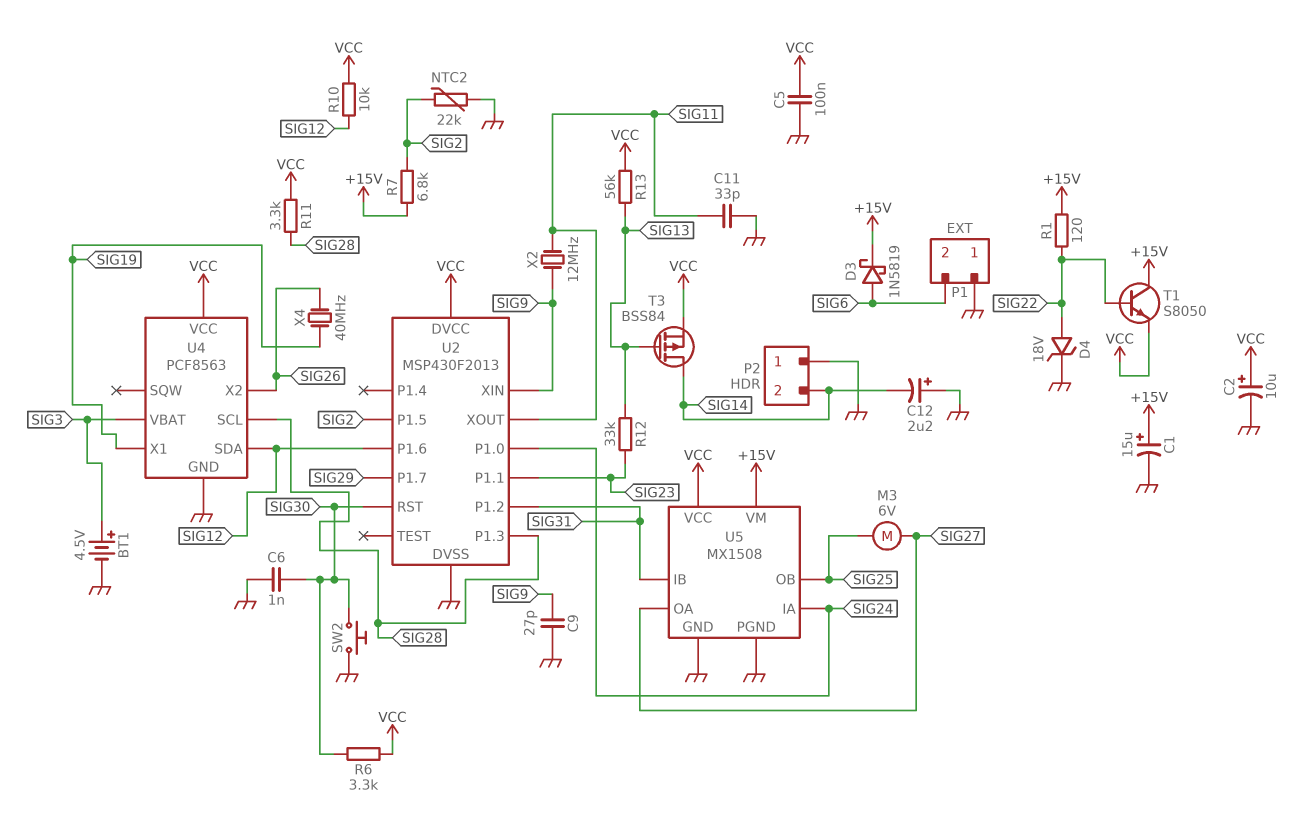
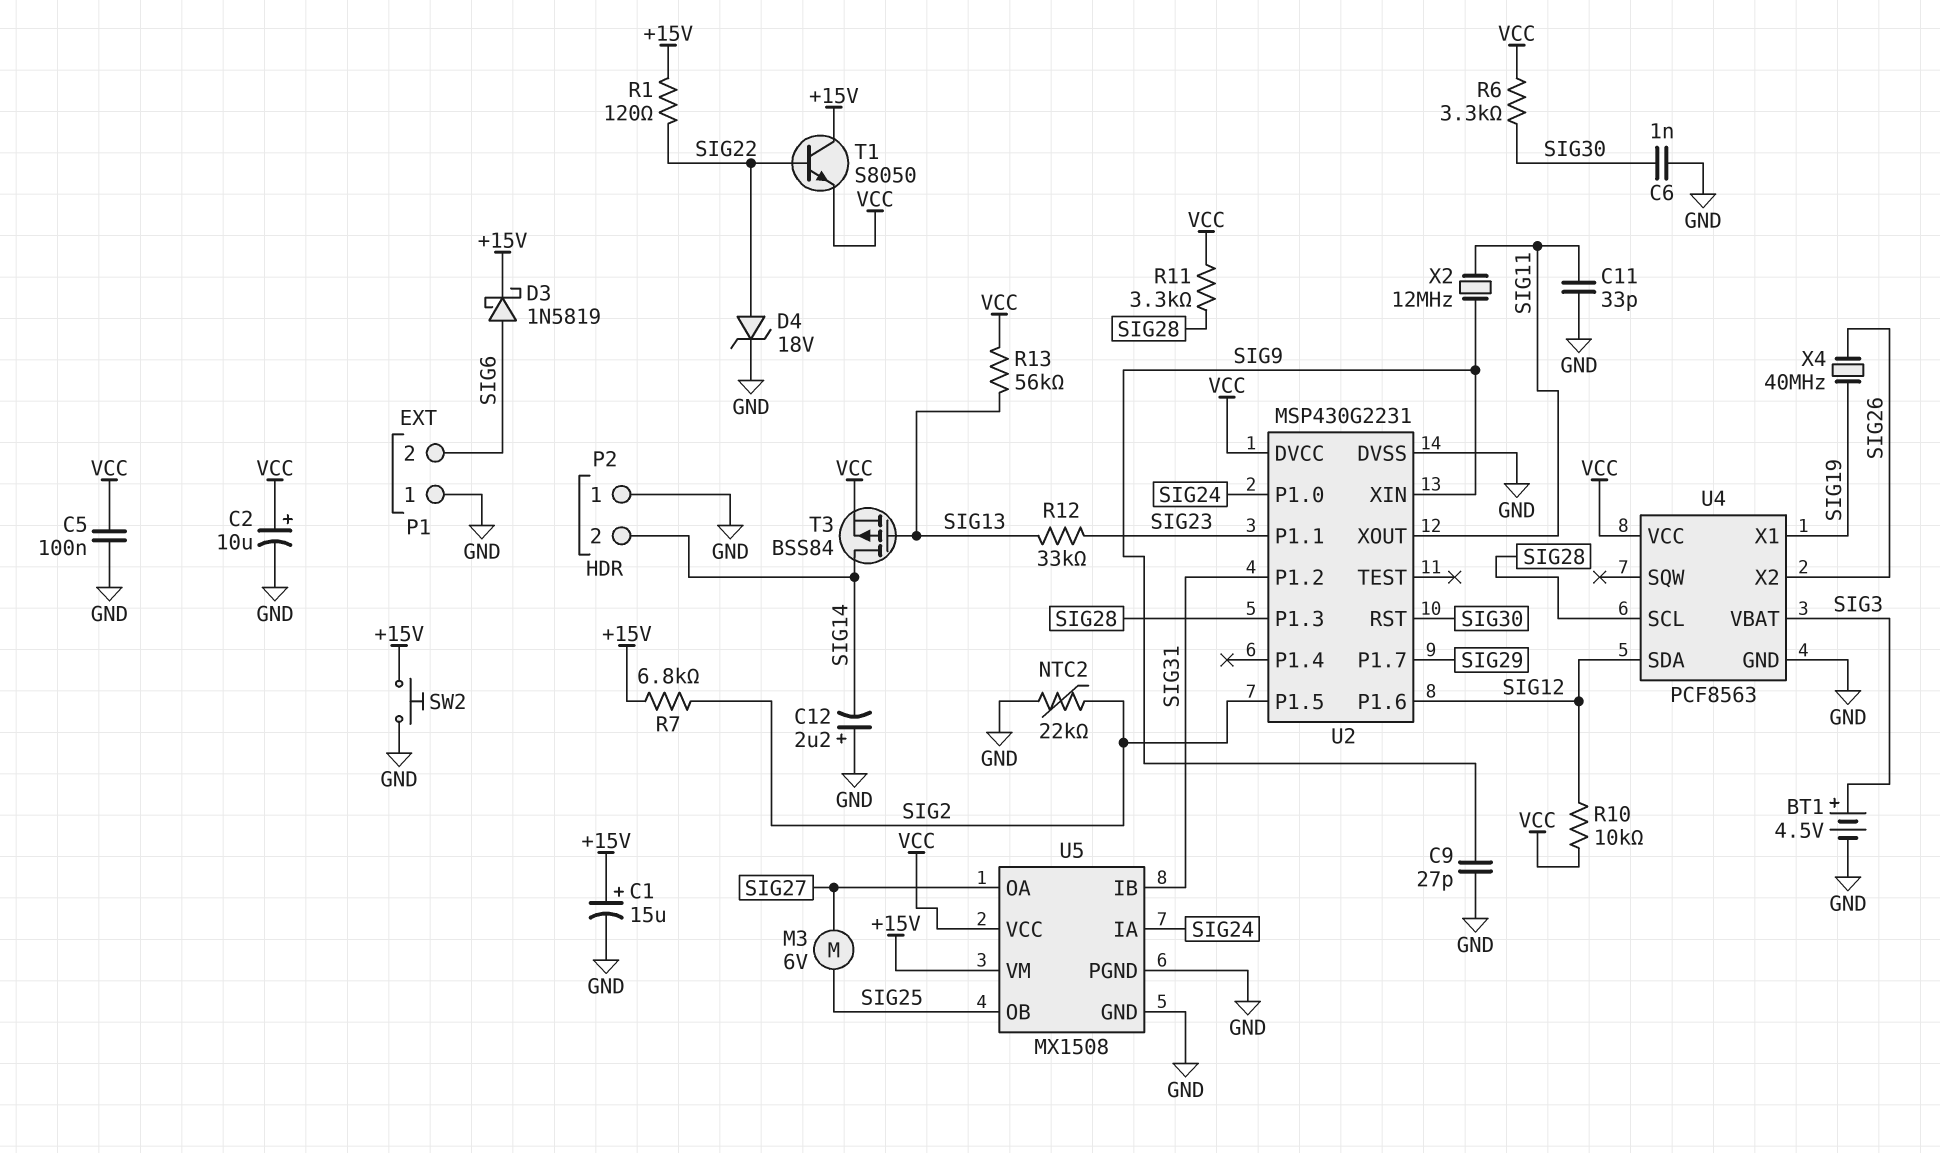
SW2: button (GND, SIG30) -> button (+15V, GND)
U2: MSP430F2013 -> MSP430G2231

